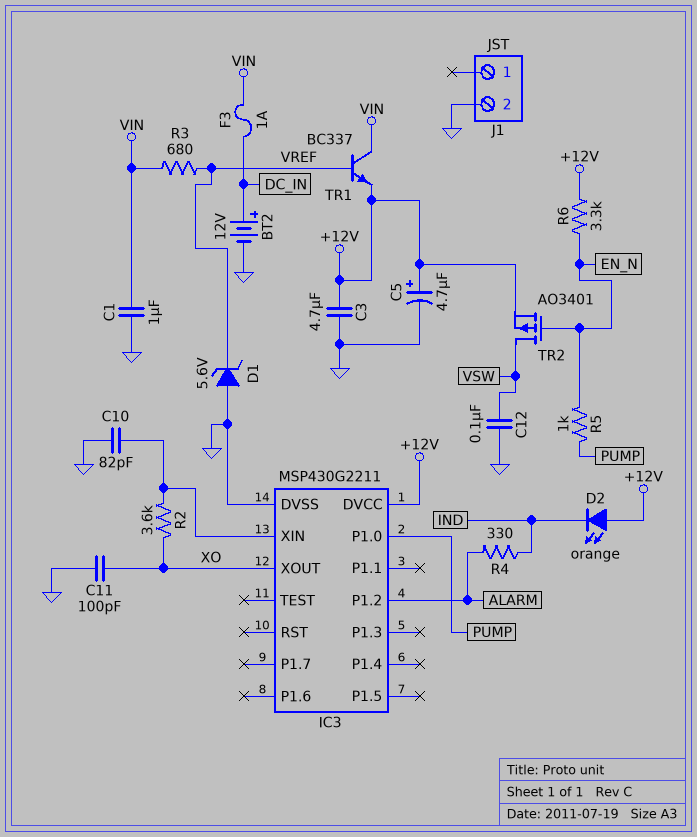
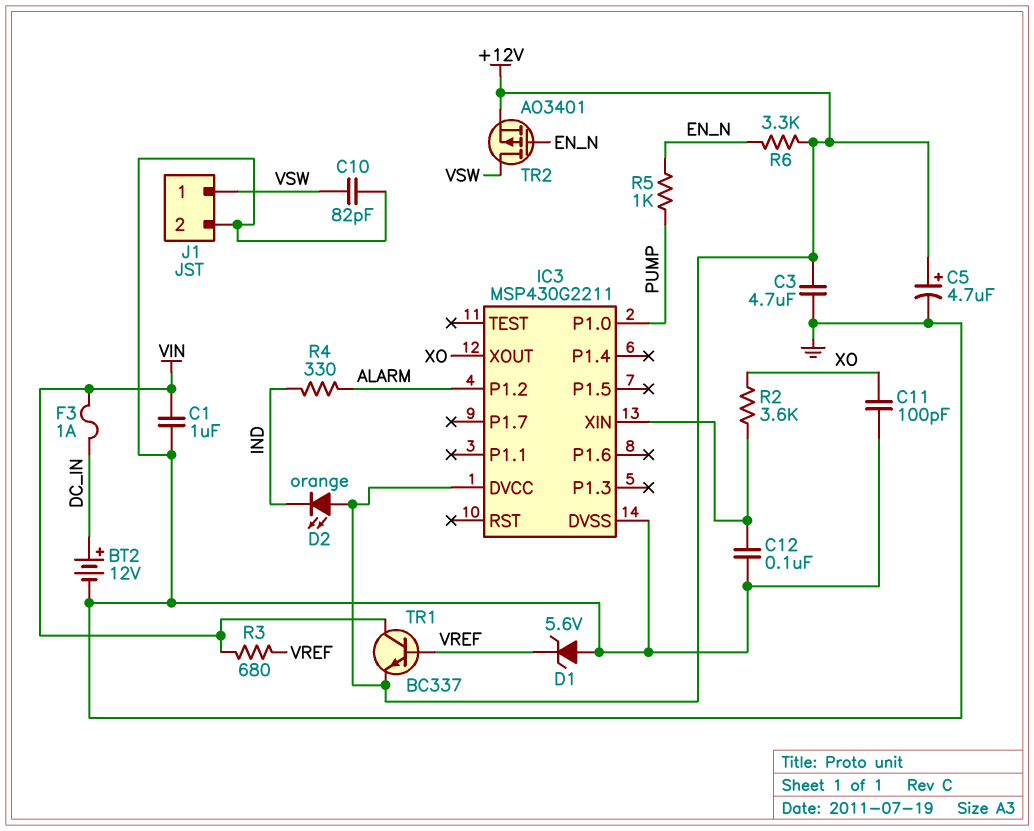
C10: 82pF (GND, IC3/XIN) -> 82pF (GND, VSW)
C12: 100nF (GND, VSW) -> 100nF (GND, IC3/XIN)
J1 pin 1: none -> VSW

